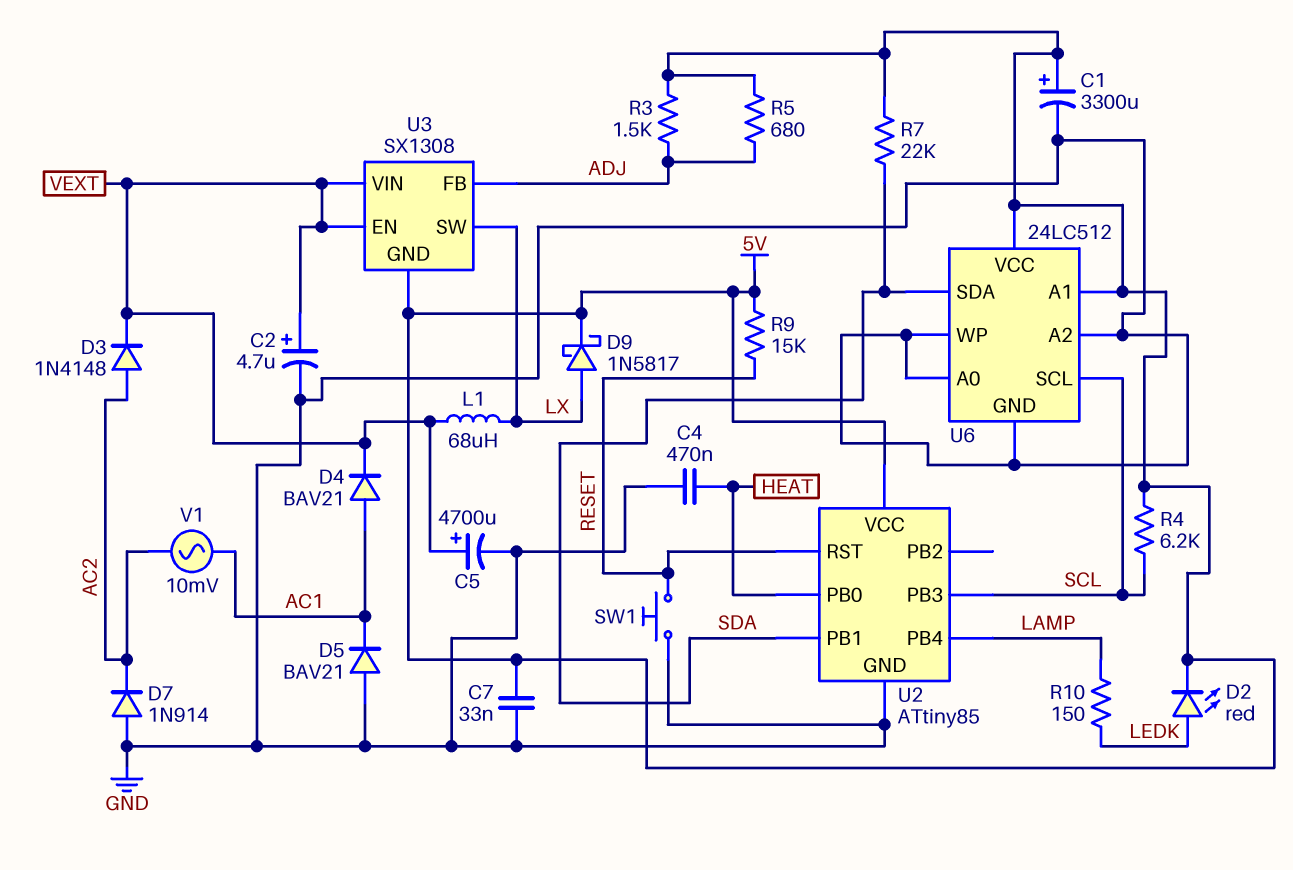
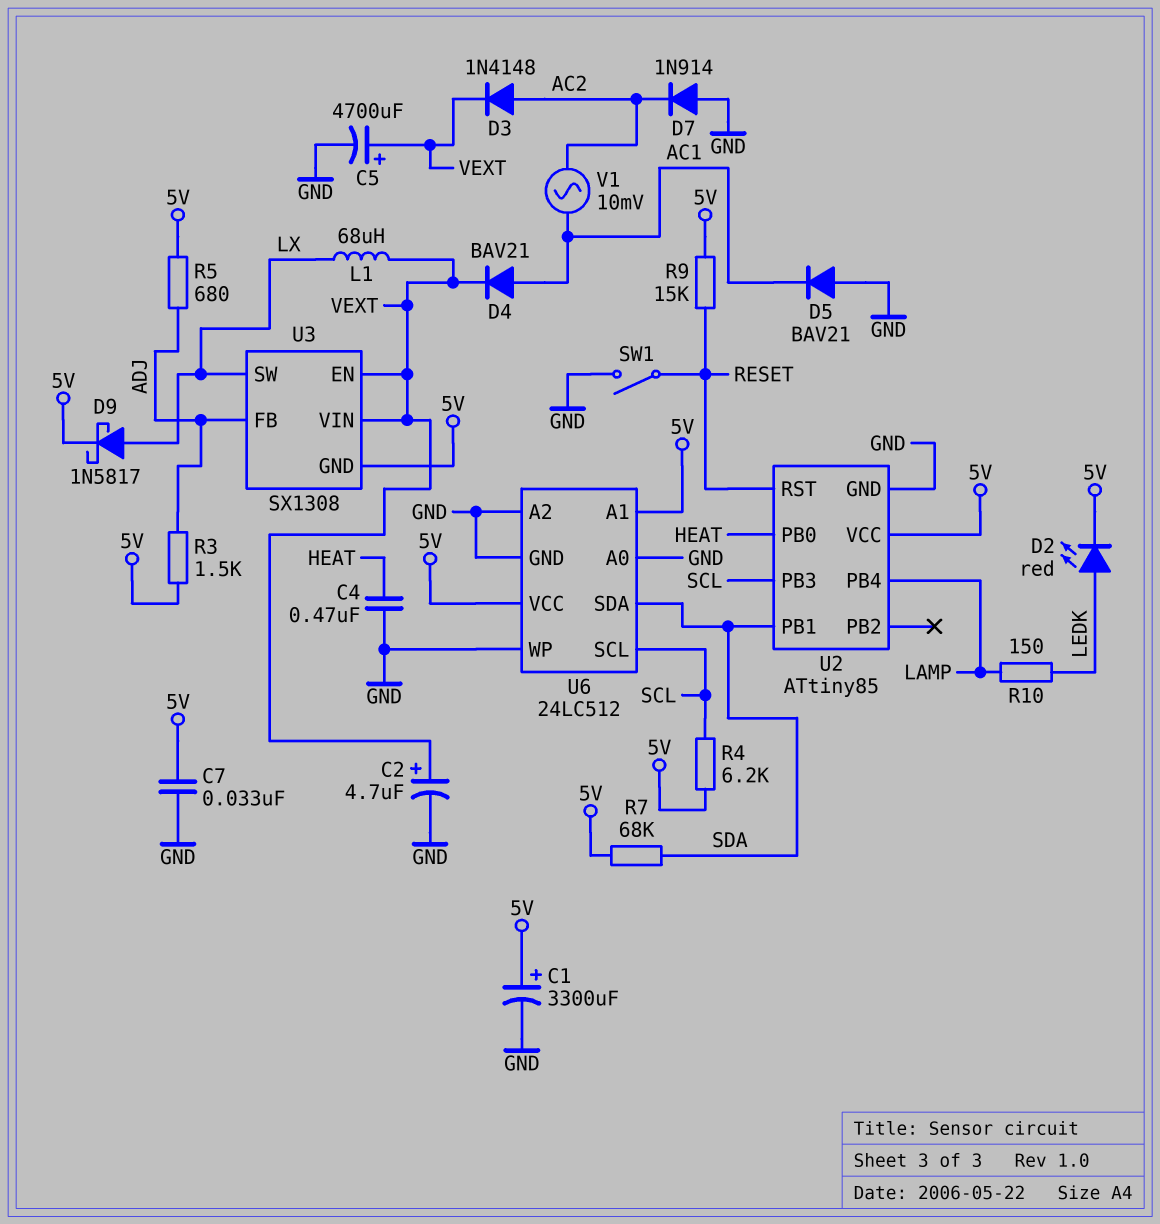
R7: 22k (5V, SDA) -> 68k (5V, SDA)
SW1: button (GND, RESET) -> switch (GND, RESET)

